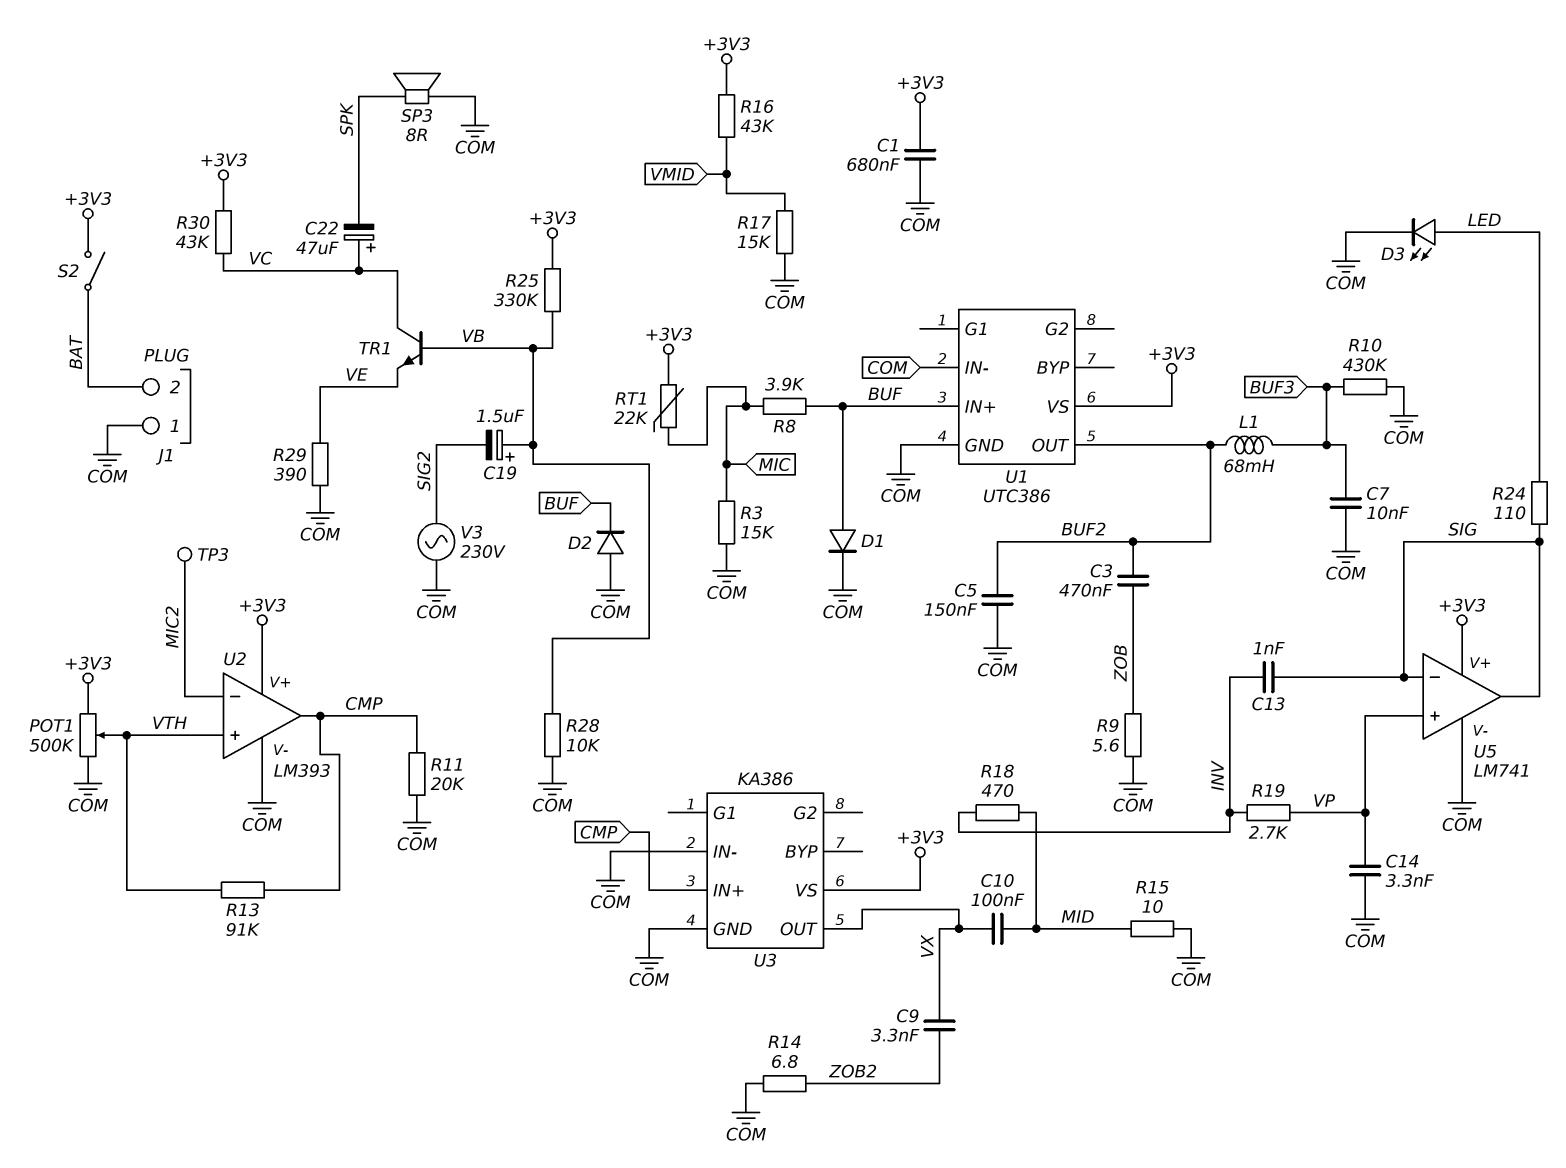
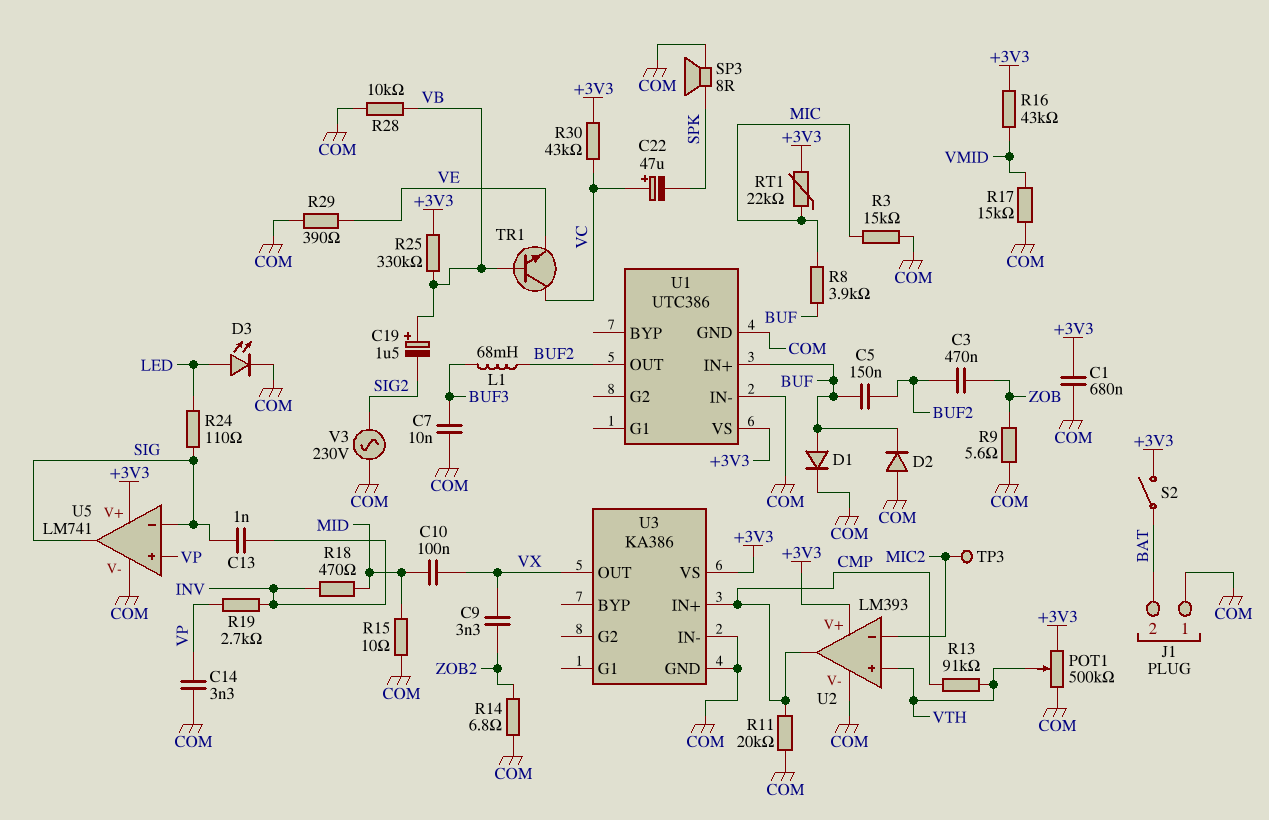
C5: 150nF (BUF2, COM) -> 150nF (BUF, BUF2)
R10: 430k (BUF3, COM) -> none

